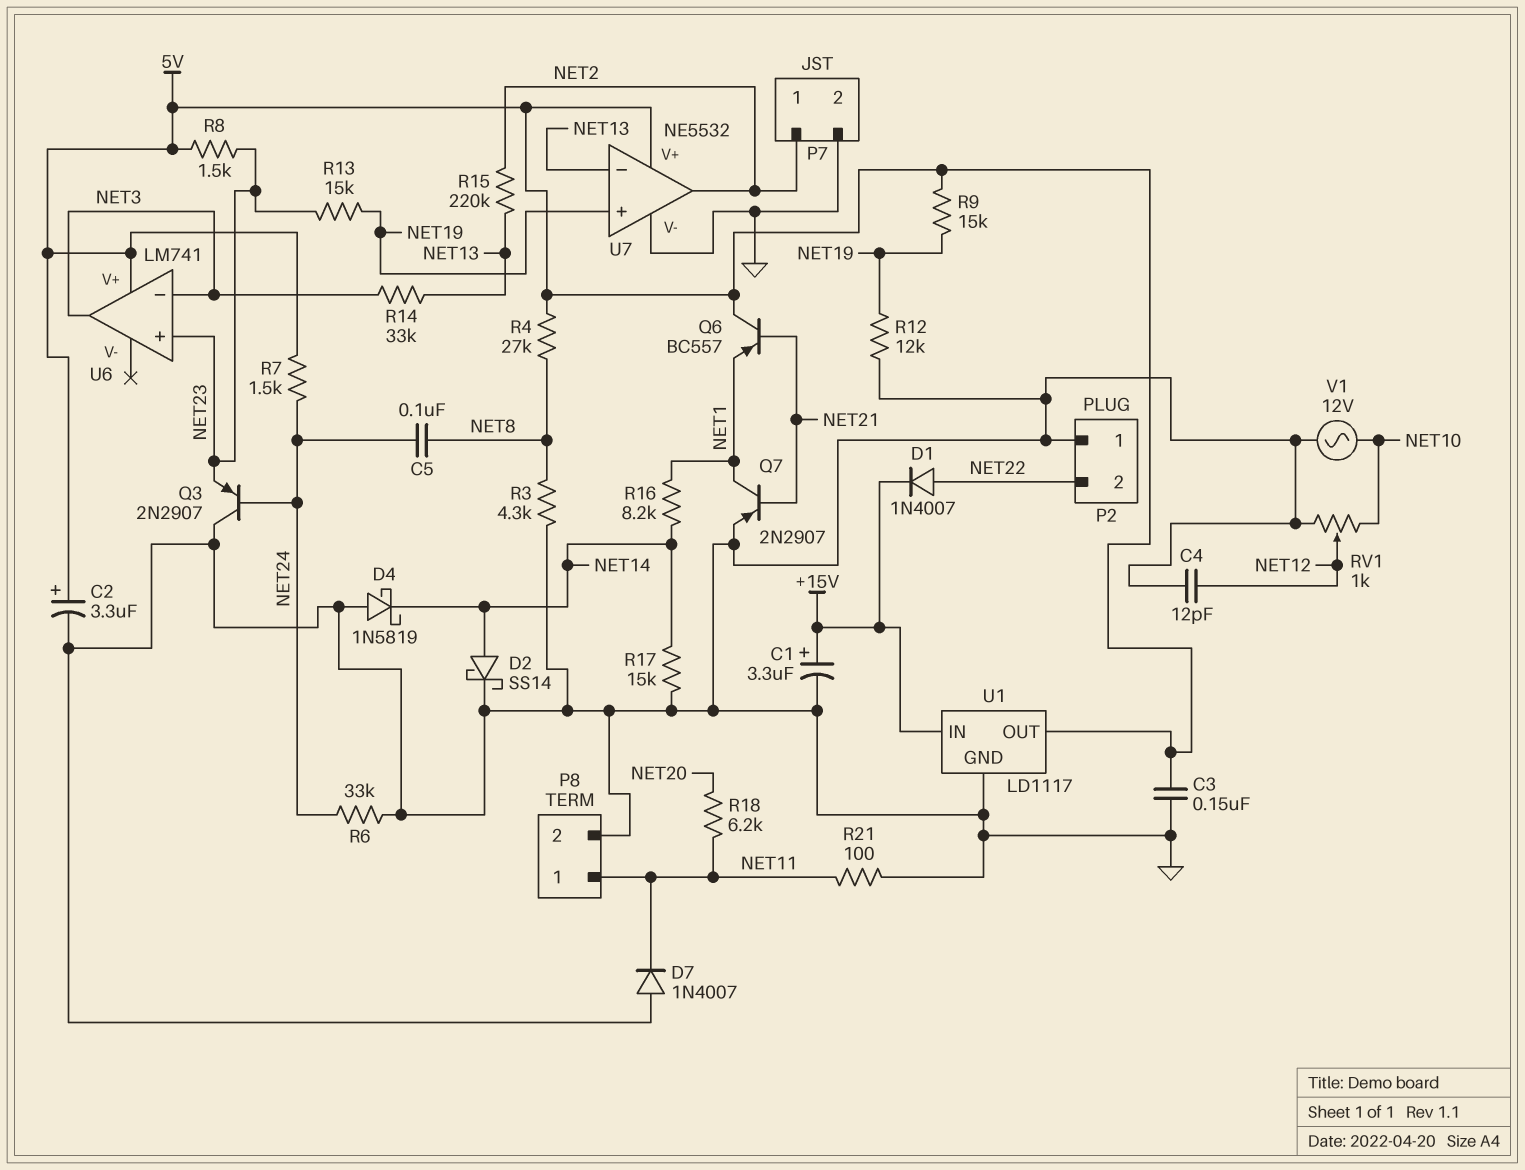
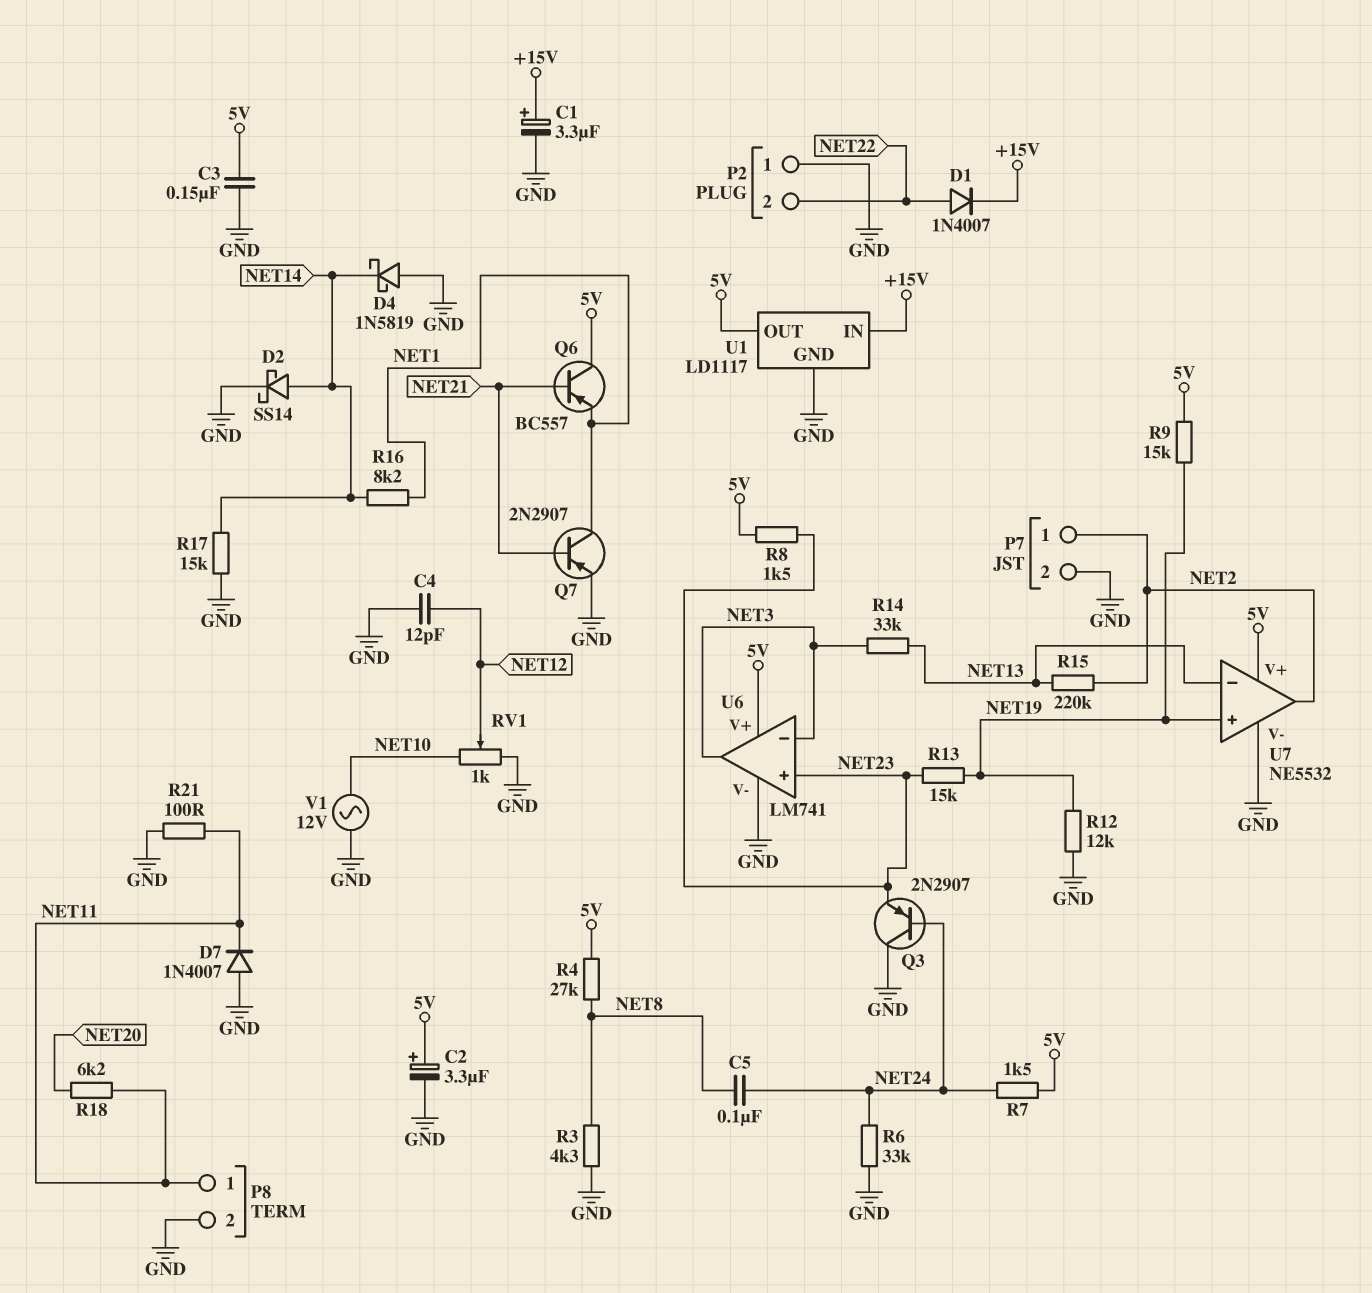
U6 pin V-: none -> GND

